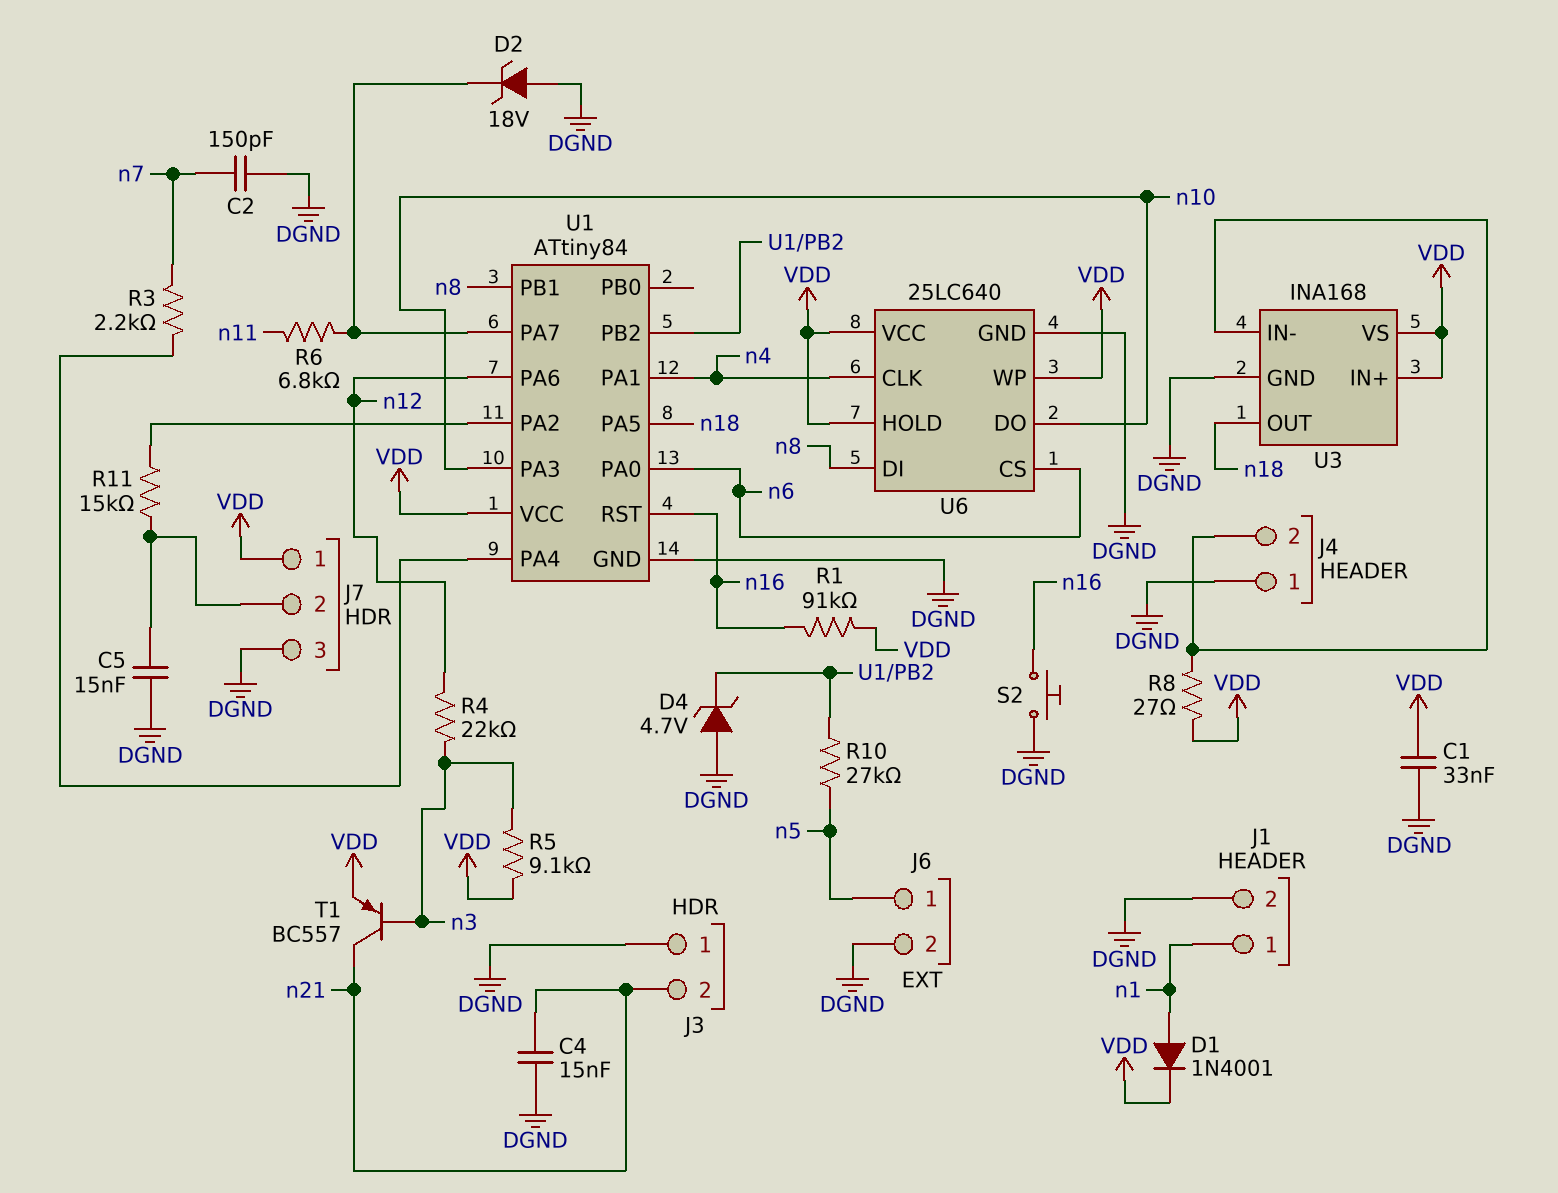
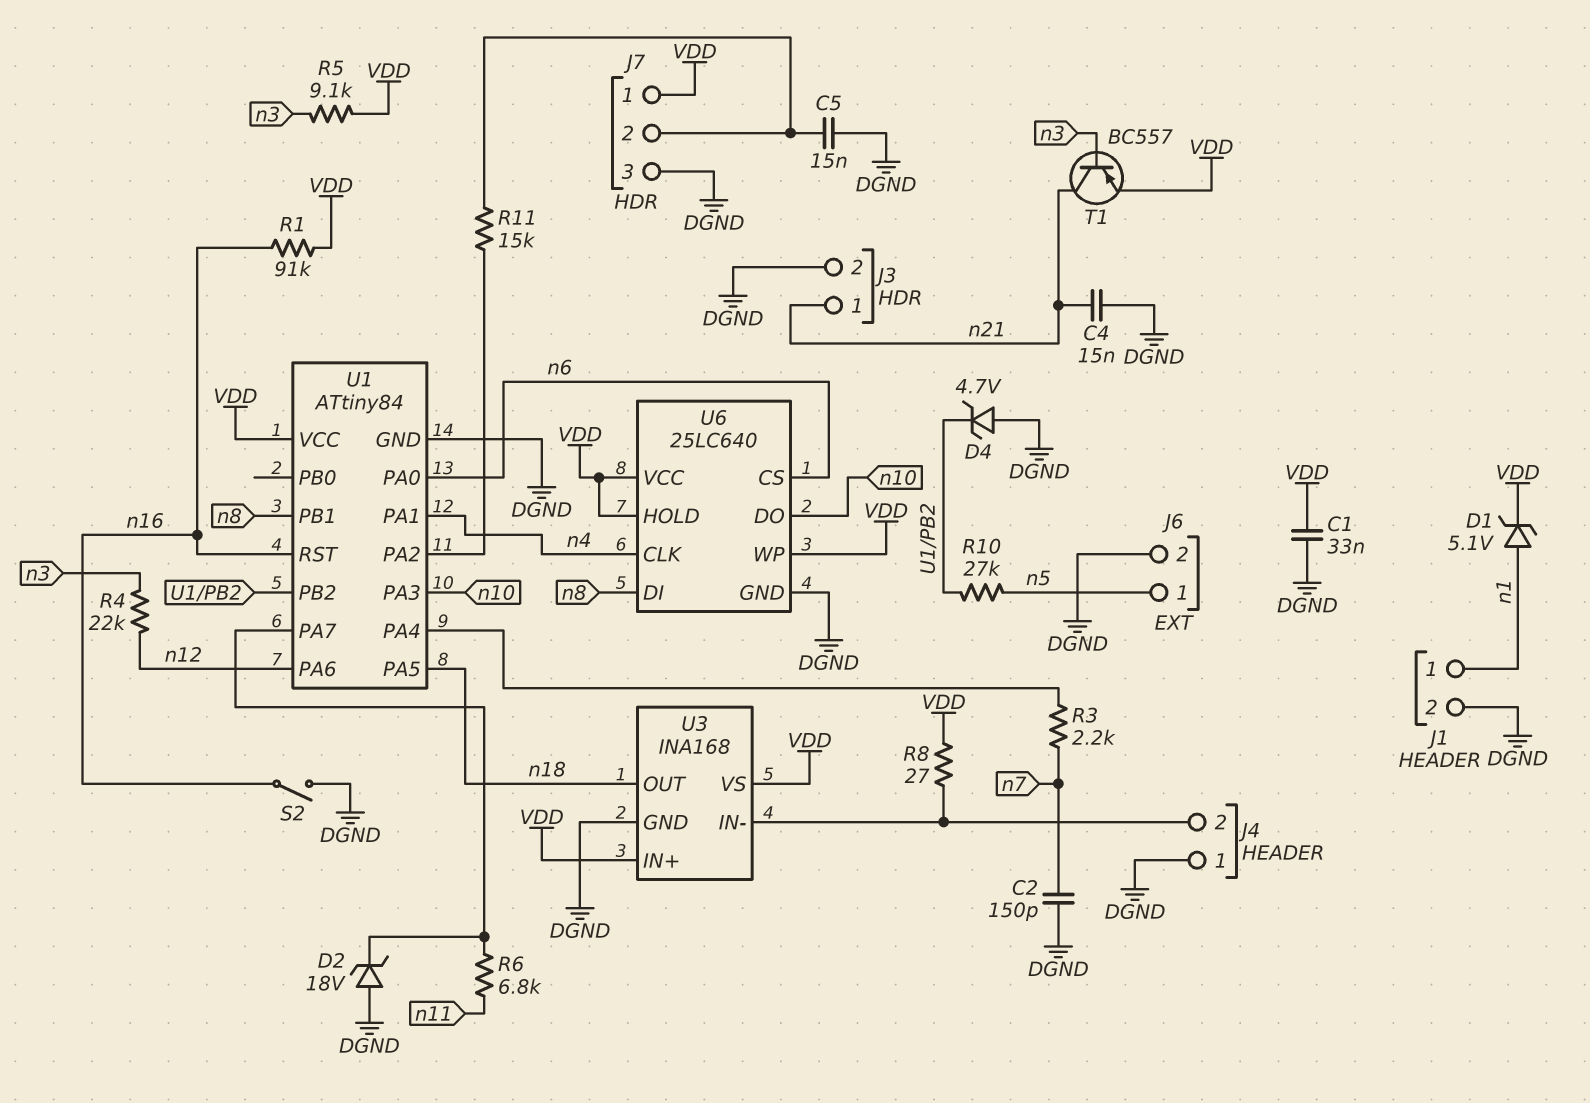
D1: diode 1N4001 (A n1, K VDD) -> zener 5.1V (A n1, K VDD)
J3 pin 1: DGND -> n21
J3 pin 2: n21 -> DGND
S2: button (DGND, n16) -> switch (DGND, n16)

